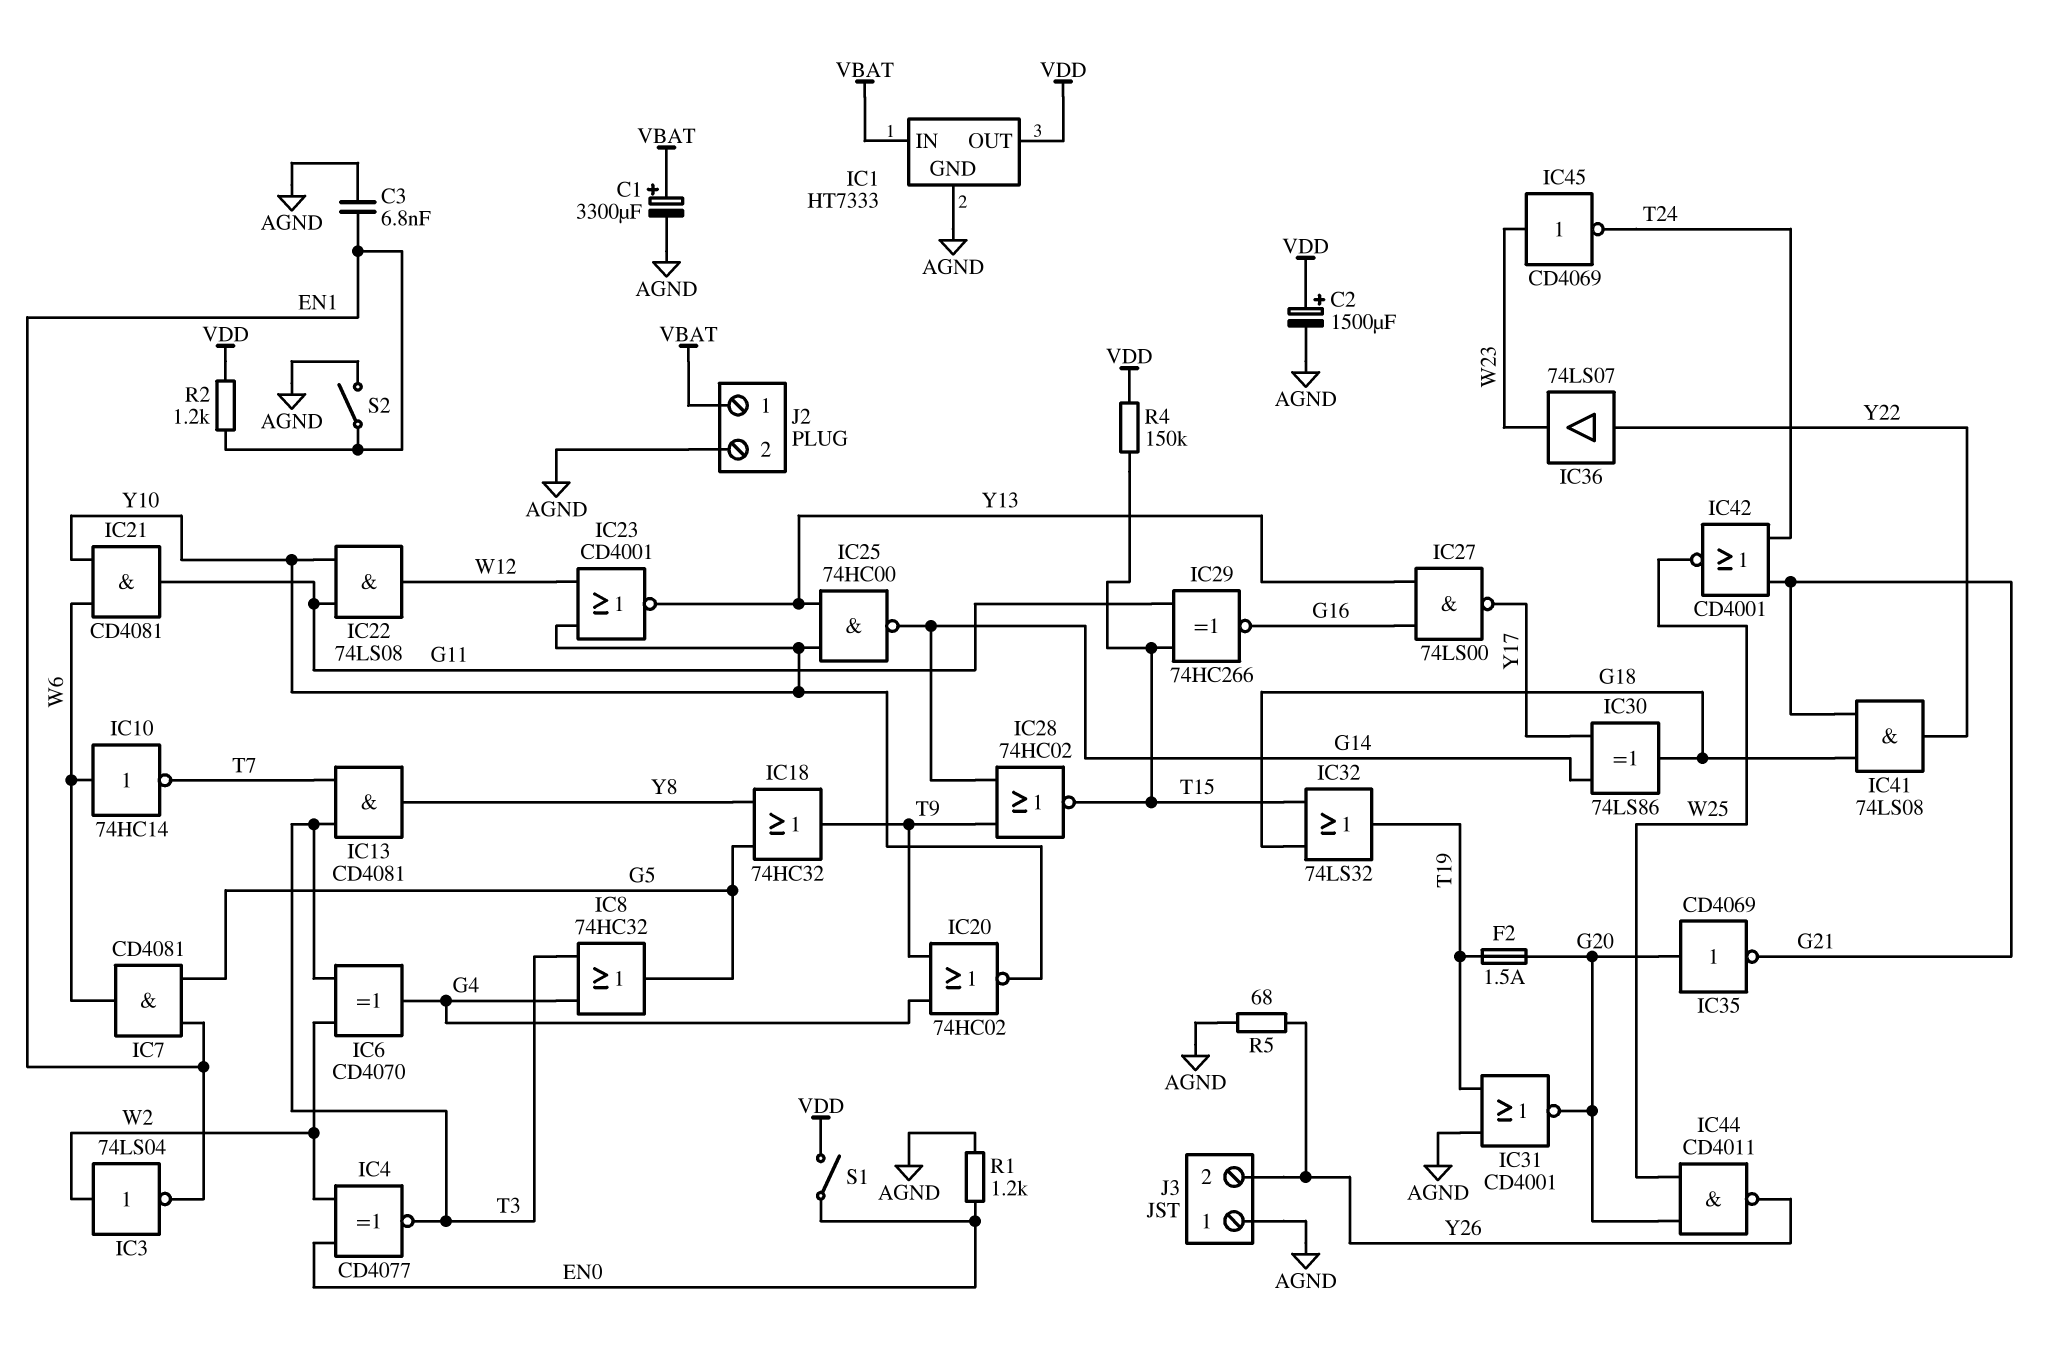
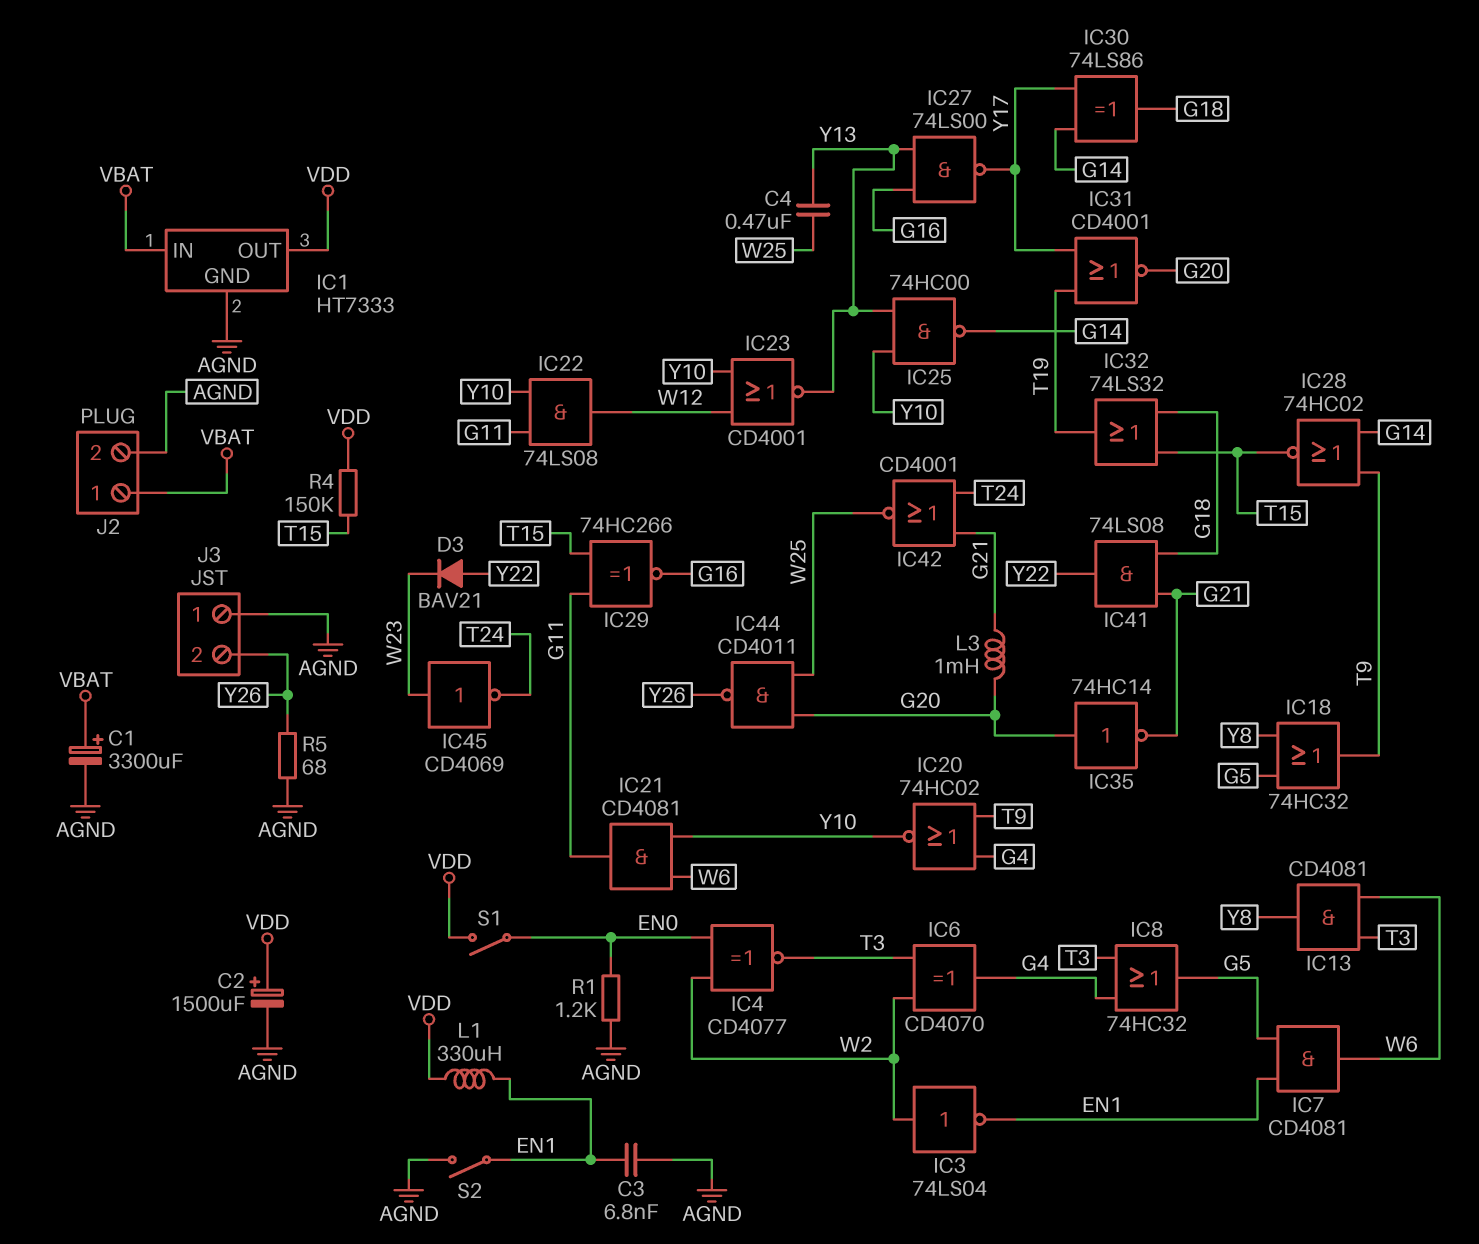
C4: none -> 470nF (W25, Y13)
D3: none -> diode BAV21 (A Y22, K W23)
F2: 1.5A (G20, T19) -> none
IC10: NOT 74HC14 (in W6, out T7) -> none
IC13: AND CD4081 (in T3, in T7, out Y8) -> AND CD4081 (in T3, in W6, out Y8)
IC31: NOR CD4001 (in AGND, in T19, out G20) -> NOR CD4001 (in T19, in Y17, out G20)
IC35: NOT CD4069 (in G20, out G21) -> NOT 74HC14 (in G20, out G21)
IC36: buffer 74LS07 (in Y22, out W23) -> none
L1: none -> 330uH (EN1, VDD)
L3: none -> 1mH (G20, G21)
R2: 1.2k (EN1, VDD) -> none

